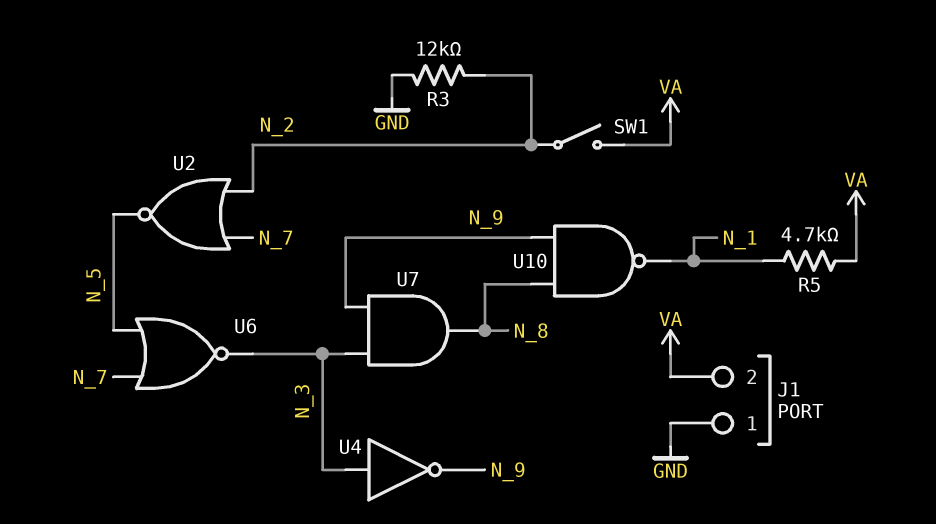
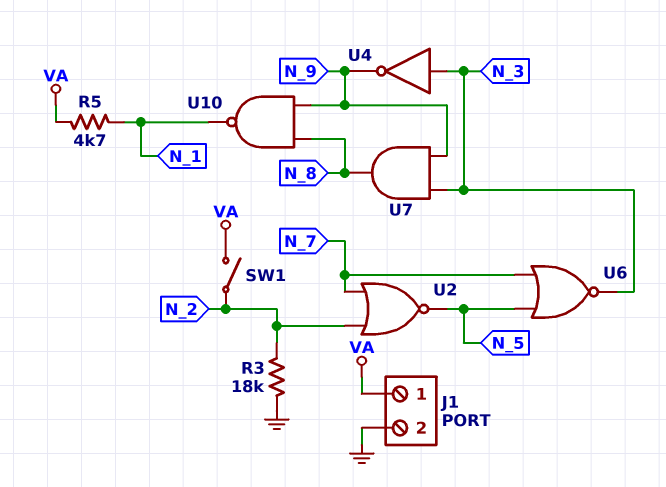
J1 pin 1: GND -> VA
J1 pin 2: VA -> GND
R3: 12k (GND, N_2) -> 18k (GND, N_2)

